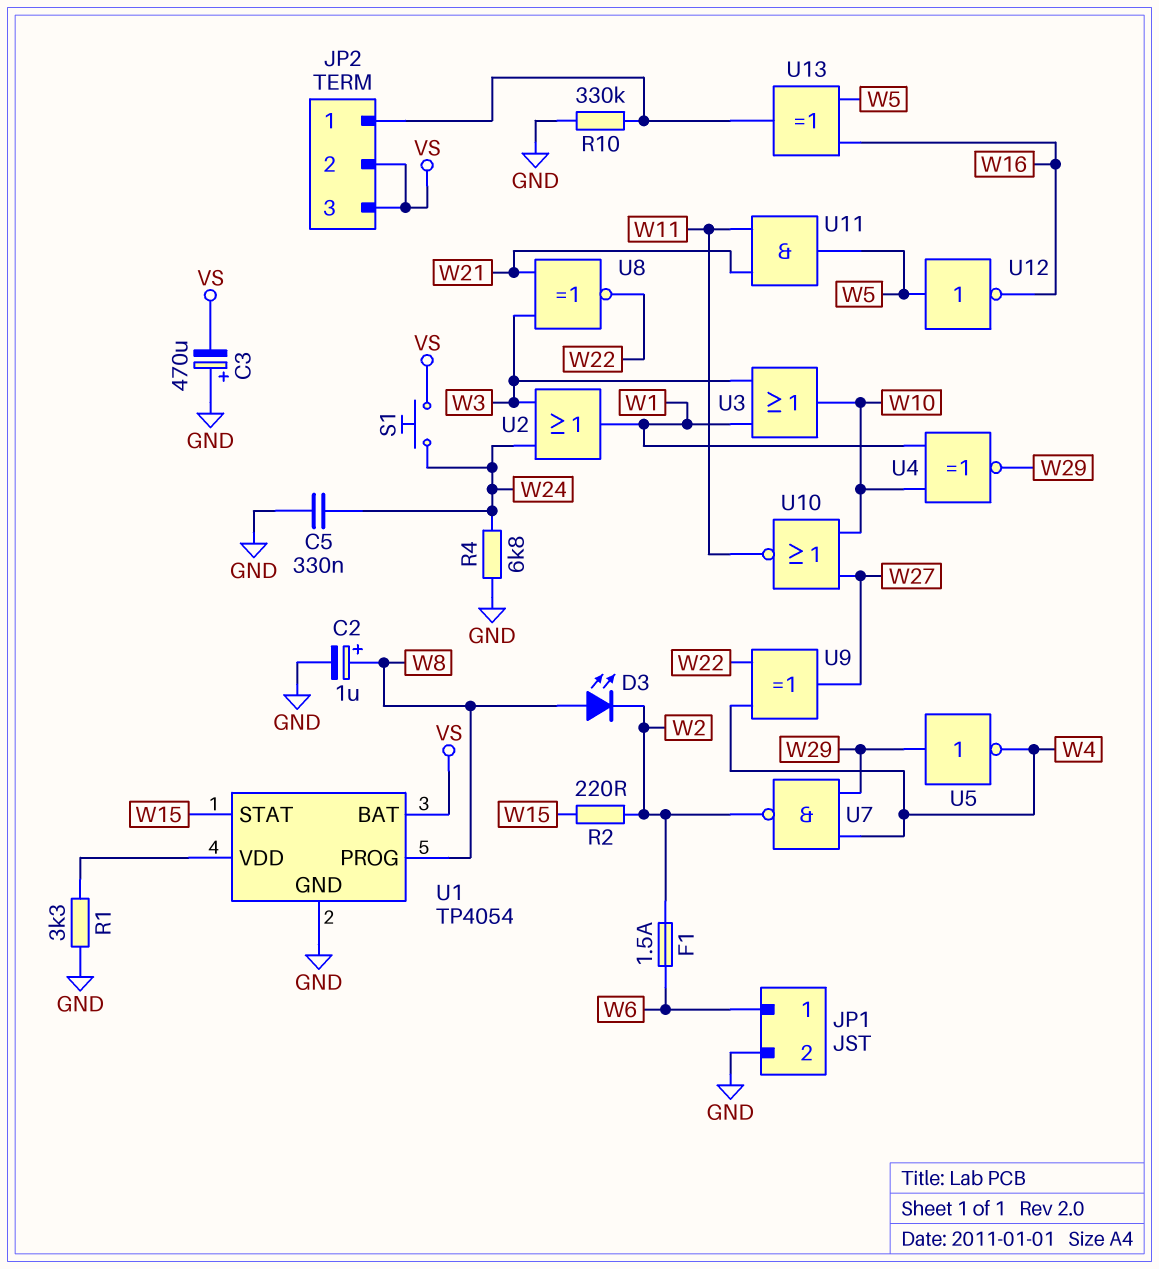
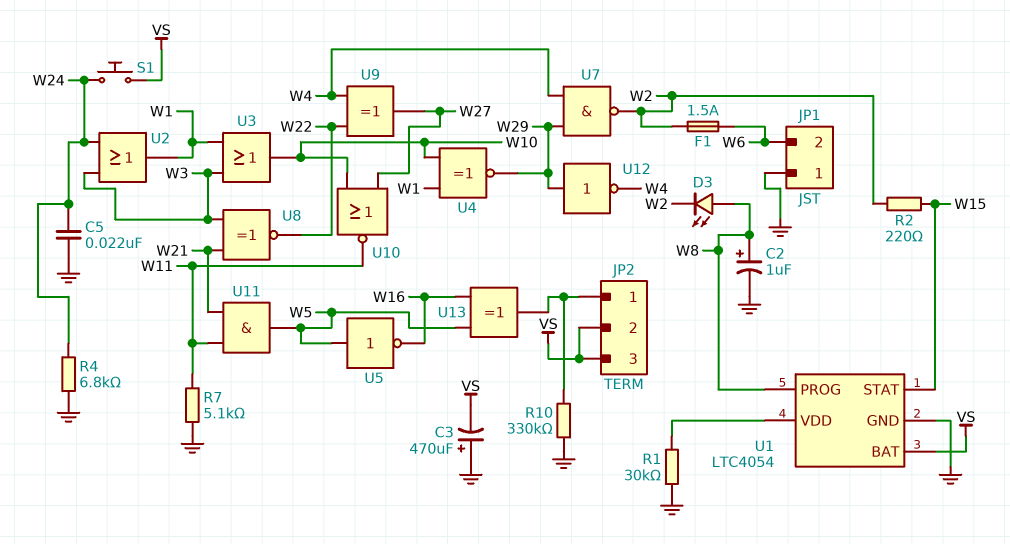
C5: 330nF (GND, W24) -> 22nF (GND, W24)
JP1 pin 1: W6 -> GND
JP1 pin 2: GND -> W6
R1: 3.3k (GND, U1/VDD) -> 30k (GND, U1/VDD)
R7: none -> 5.1k (GND, W11)
U1: TP4054 -> LTC4054
U5: NOT (in W29, out W4) -> NOT (in W5, out W16)
U12: NOT (in W5, out W16) -> NOT (in W29, out W4)

